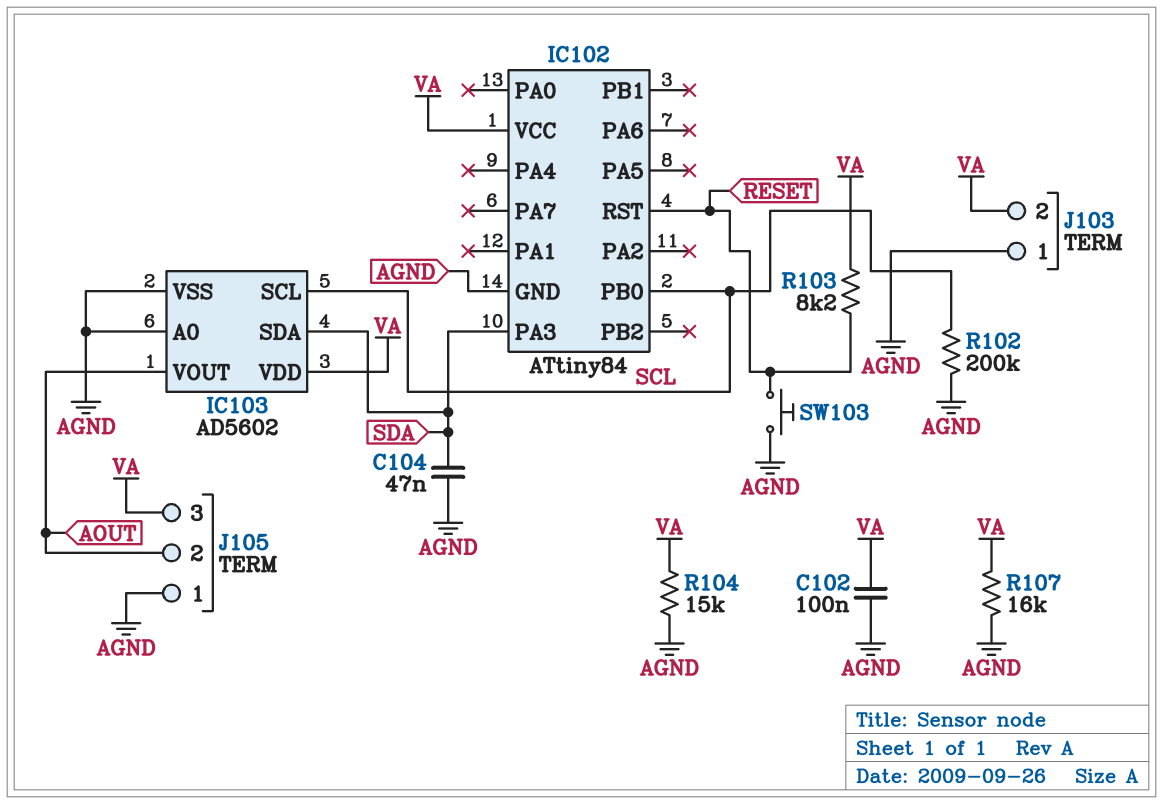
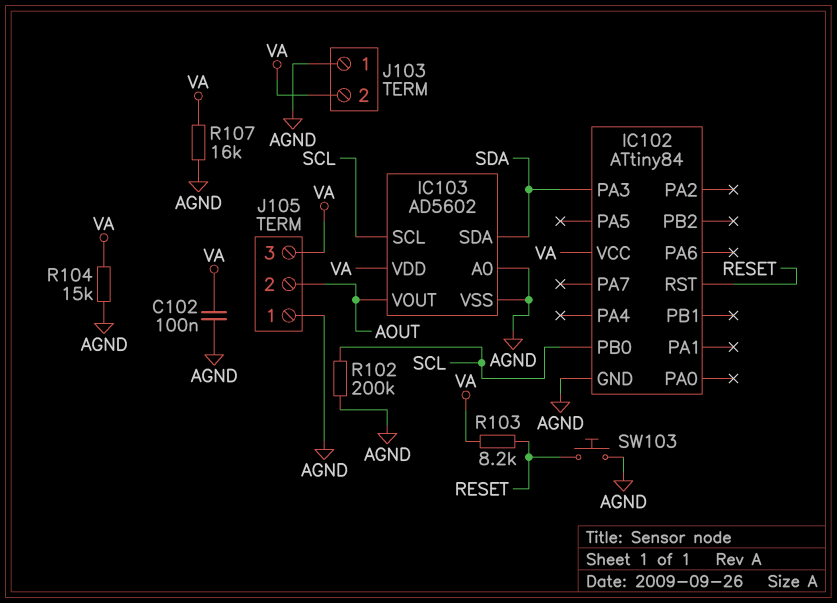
C104: 47nF (AGND, SDA) -> none

